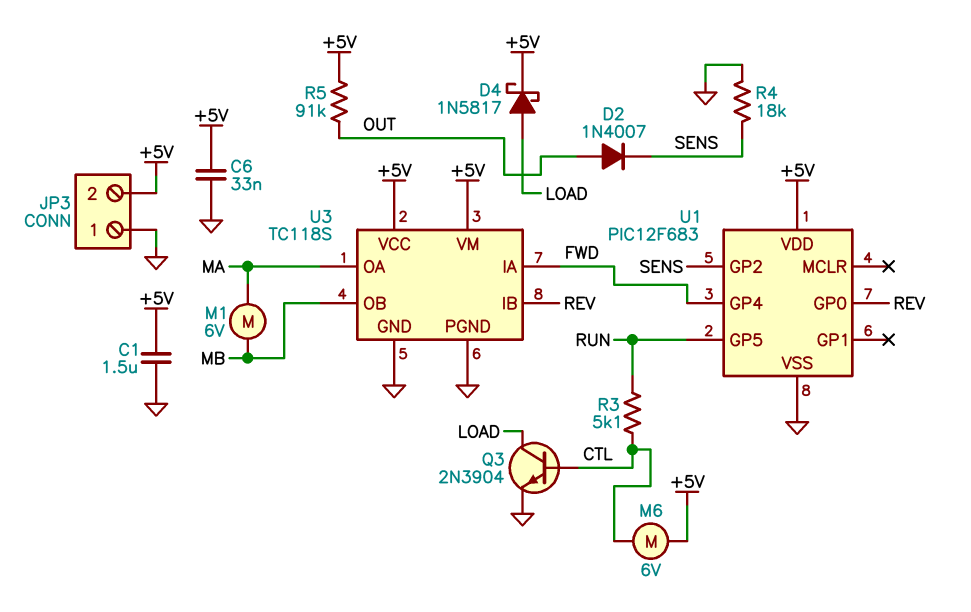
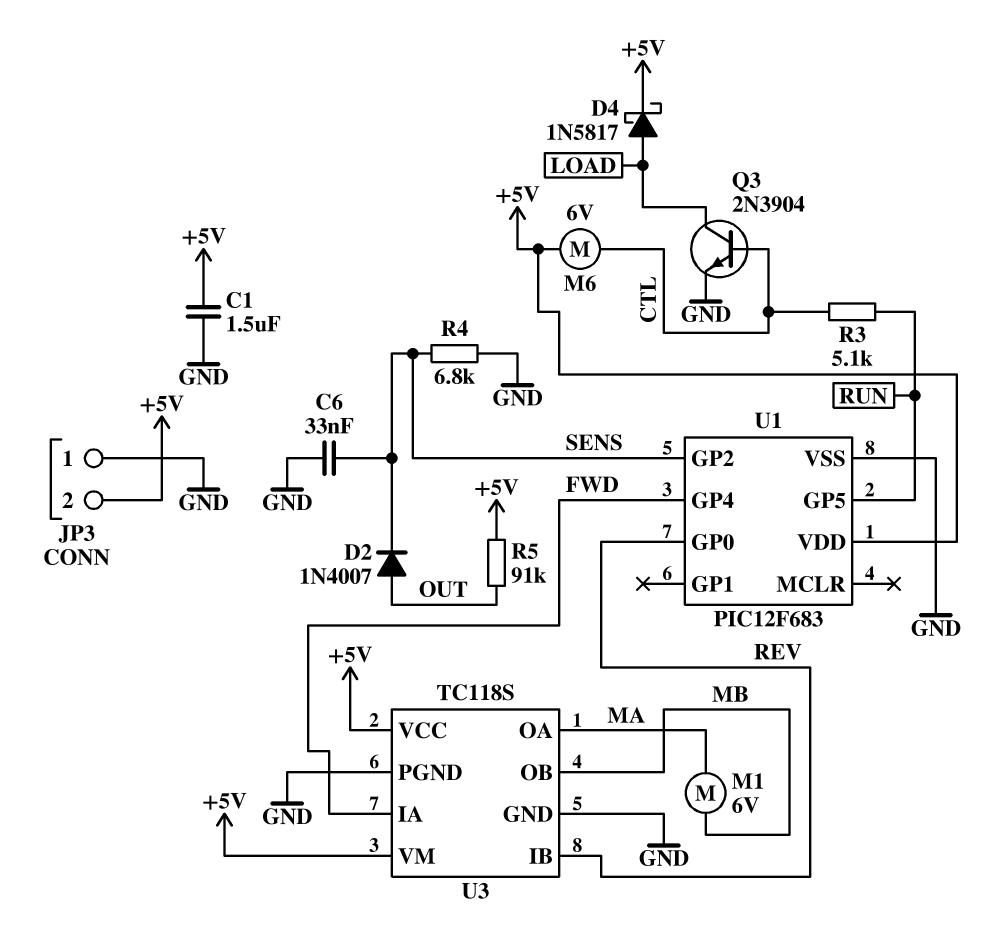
C6: 33nF (+5V, GND) -> 33nF (GND, SENS)
R4: 18k (GND, SENS) -> 6.8k (GND, SENS)

